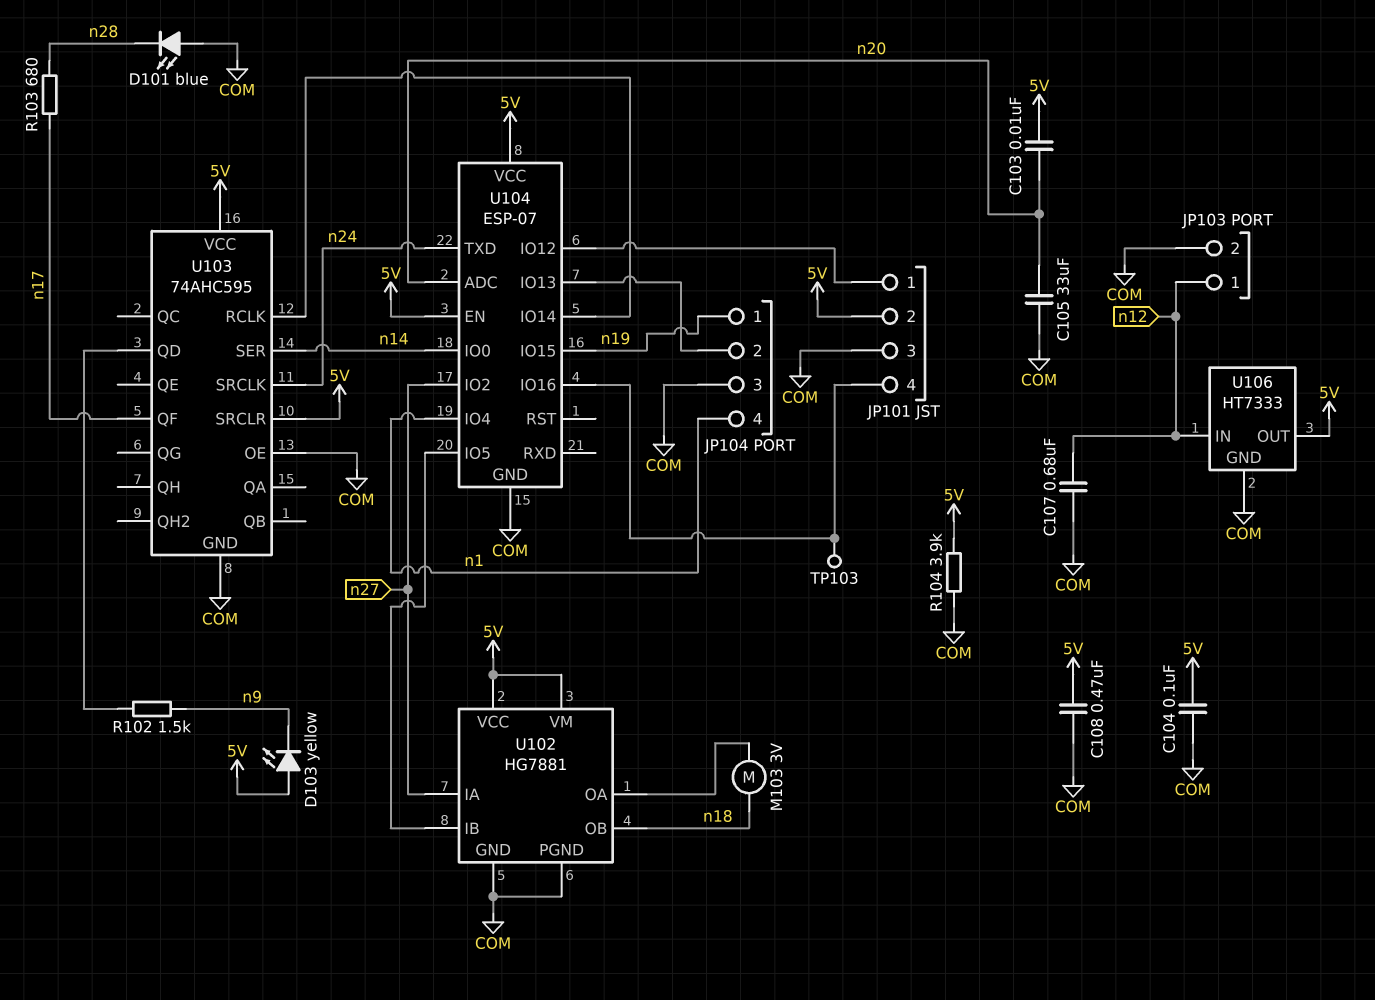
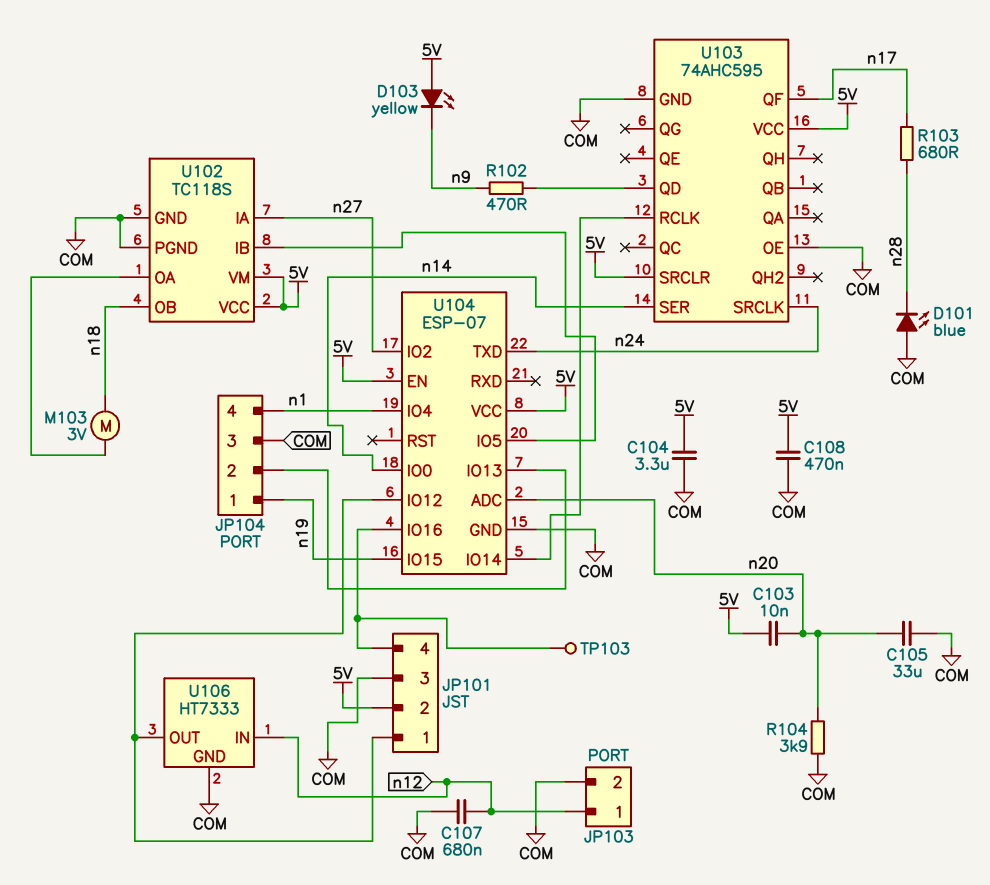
C104: 100nF (5V, COM) -> 3.3uF (5V, COM)
R102: 1.5k (U103/QD, n9) -> 470 (U103/QD, n9)
R104: 3.9k (5V, COM) -> 3.9k (COM, n20)
U102: HG7881 -> TC118S
U106 pin OUT: 5V -> JP101/1

